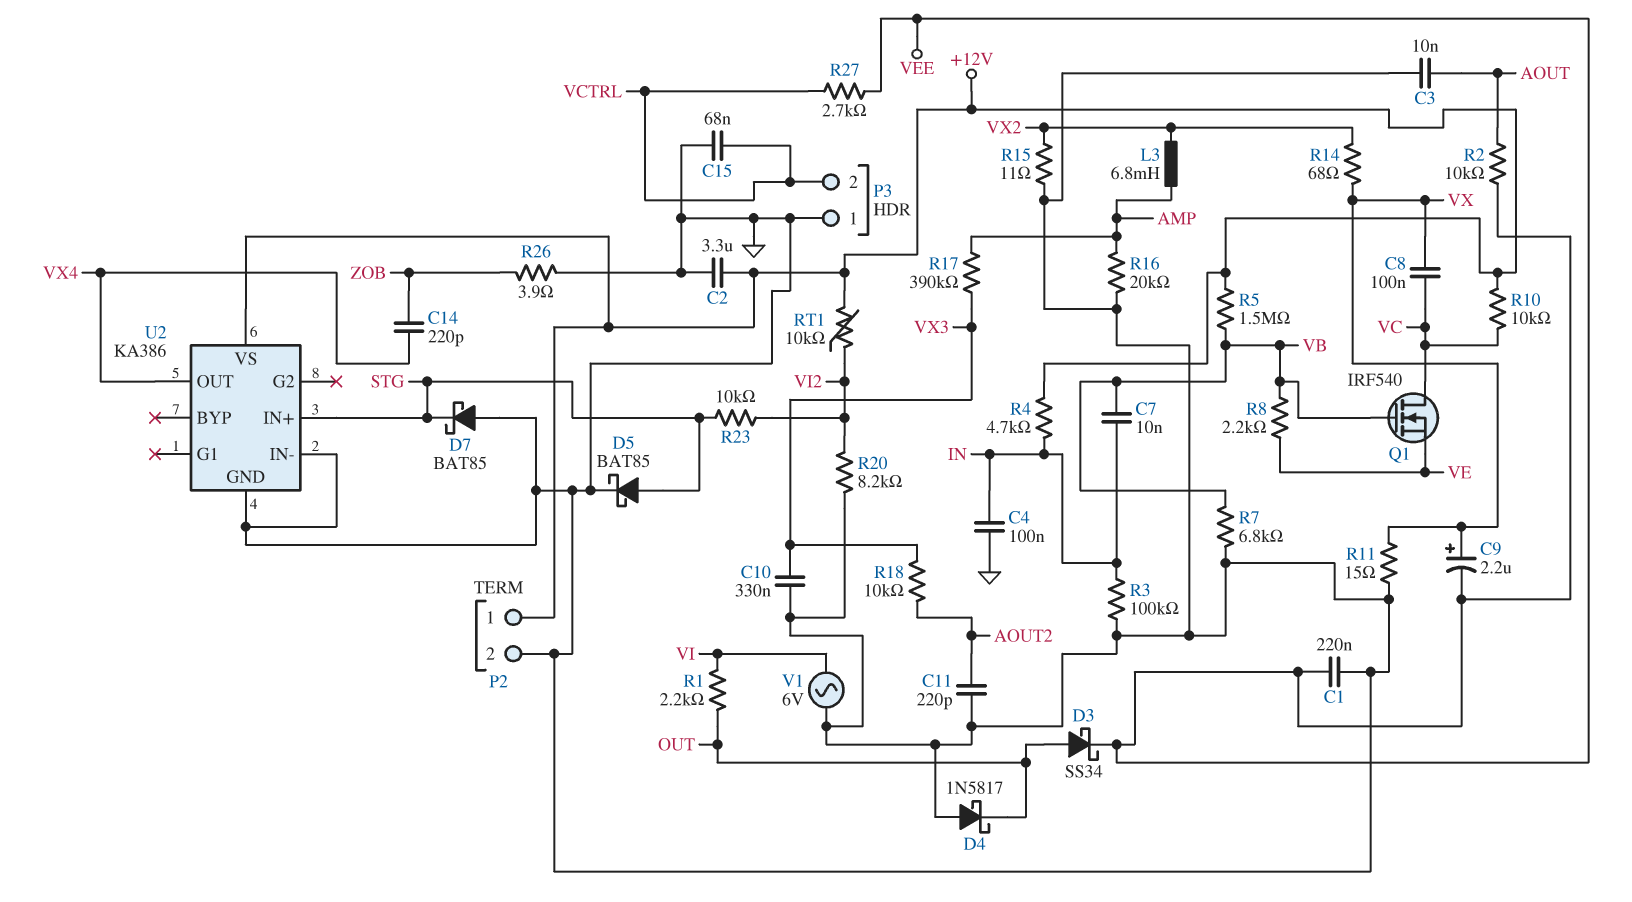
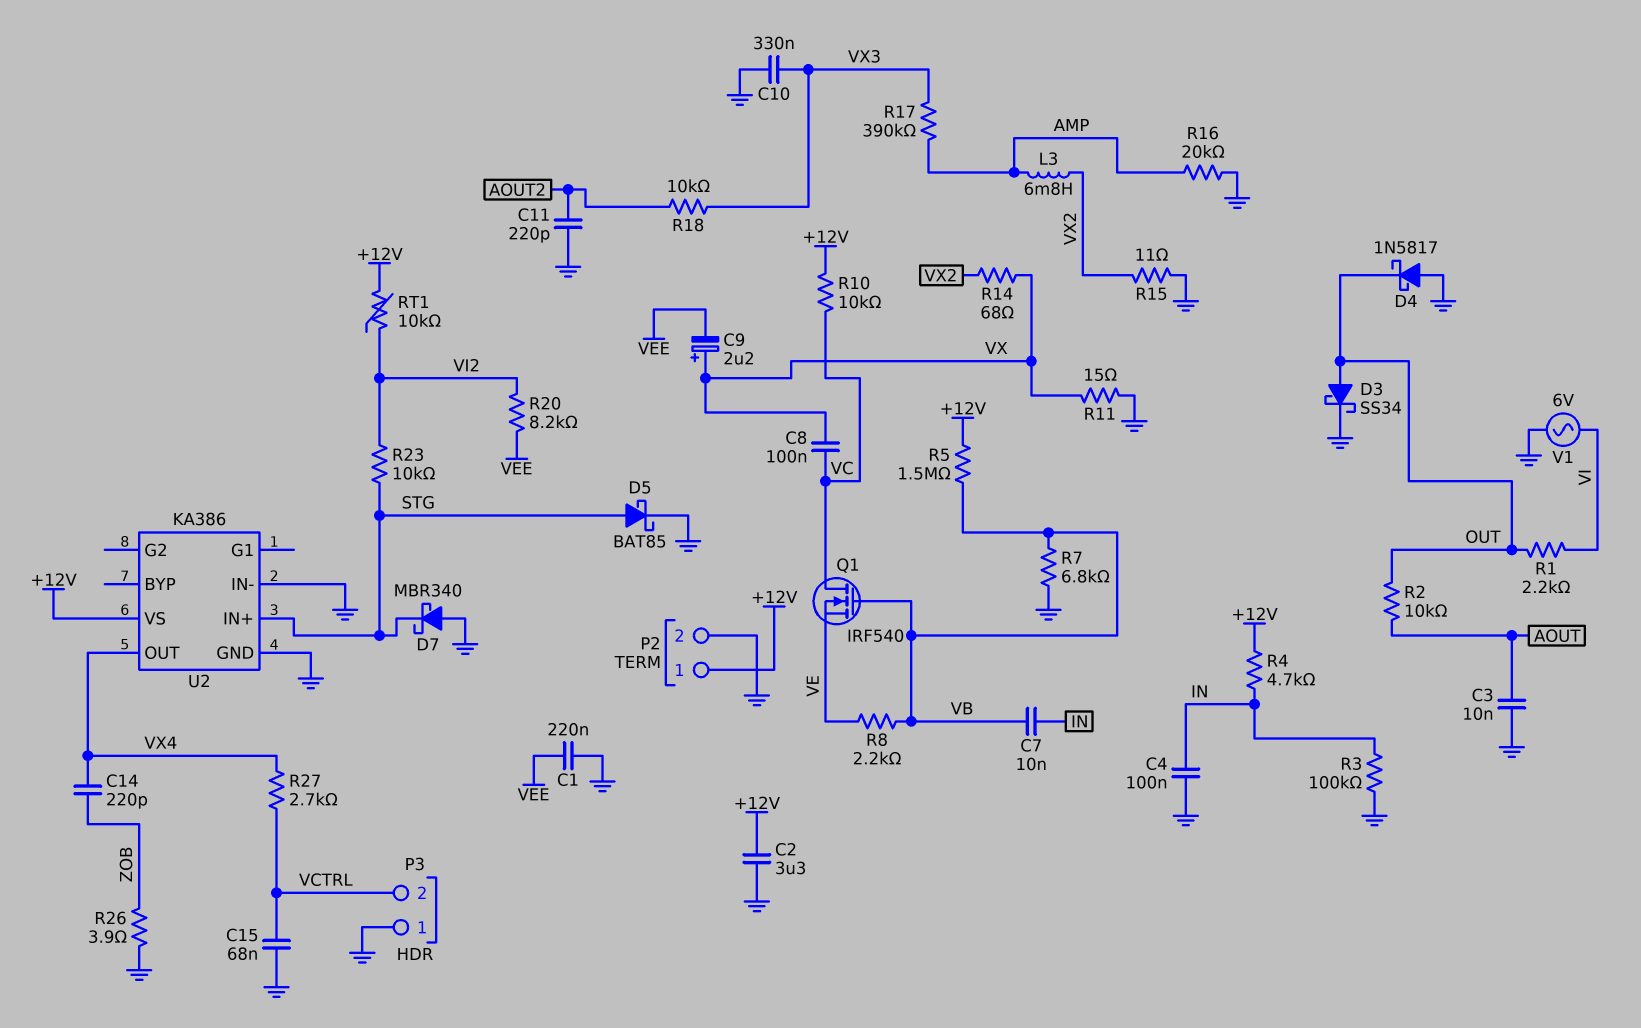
D3: schottky SS34 (A OUT, K VEE) -> schottky SS34 (A OUT, K GND)
D7: schottky BAT85 (A GND, K STG) -> schottky MBR340 (A GND, K STG)
R2: 10k (AOUT, VEE) -> 10k (AOUT, OUT)
R20: 8.2k (GND, VI2) -> 8.2k (VEE, VI2)
R27: 2.7k (VCTRL, VEE) -> 2.7k (VCTRL, VX4)

